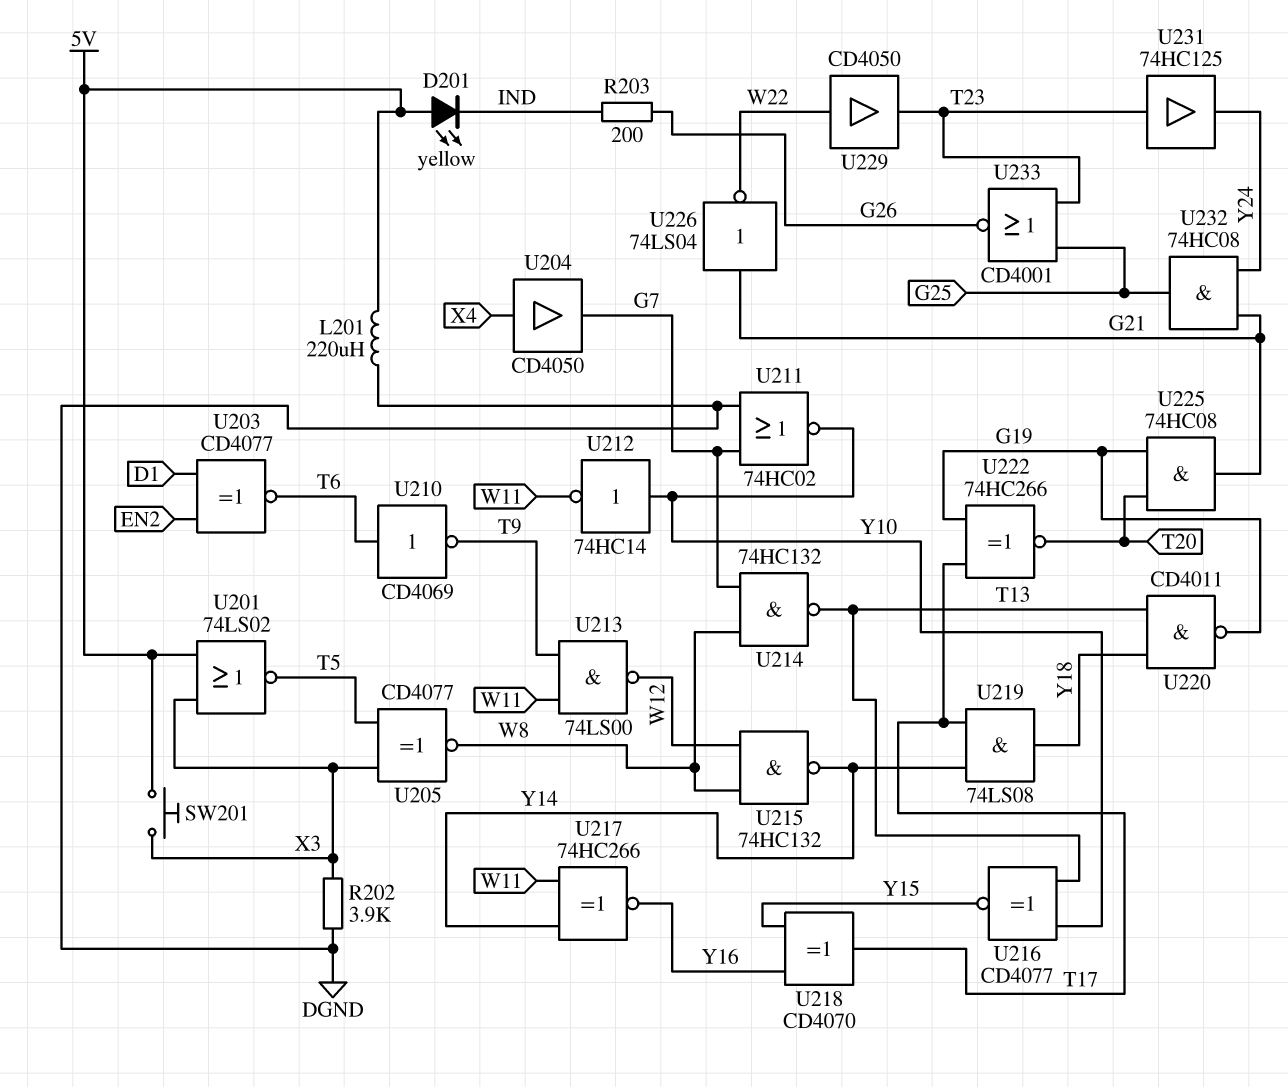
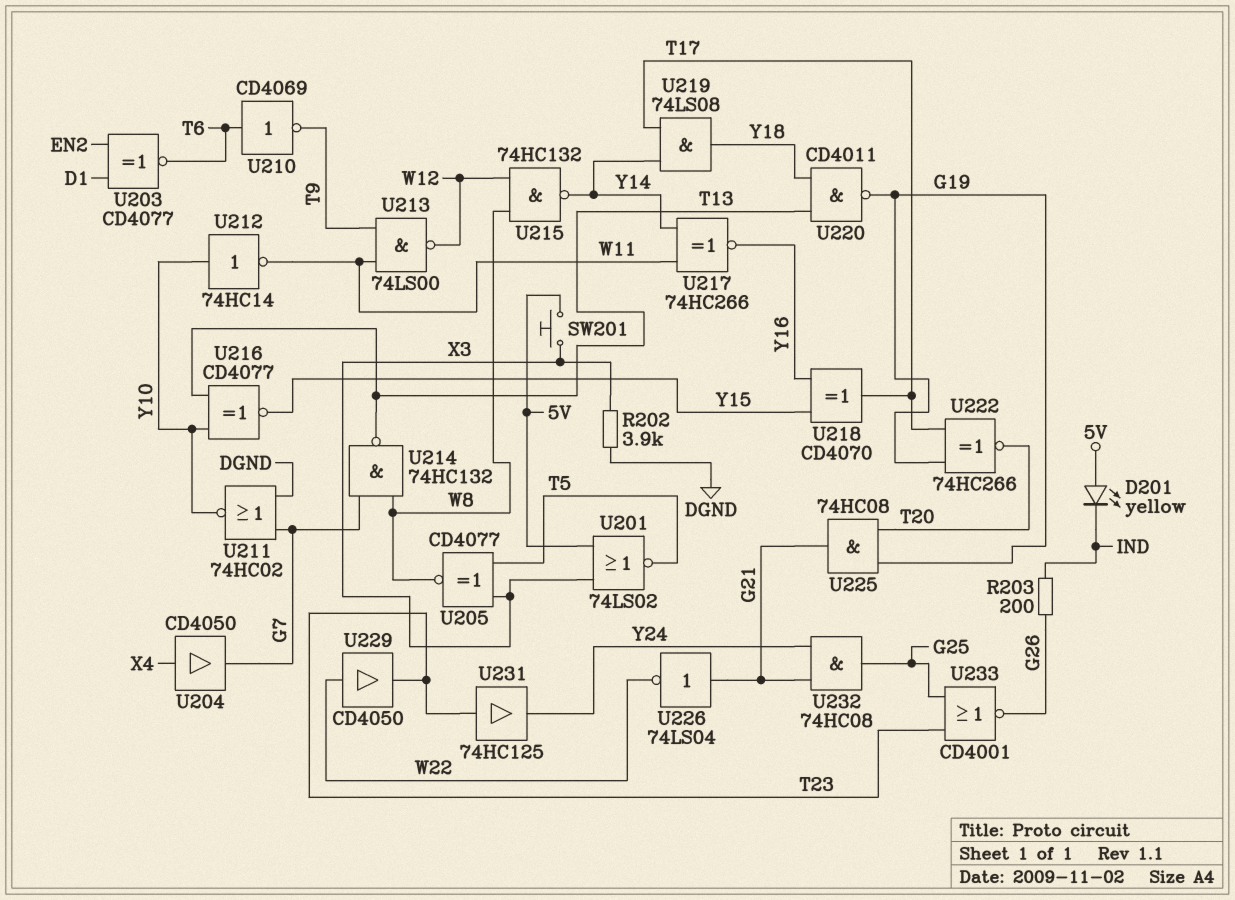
L201: 220uH (5V, DGND) -> none

